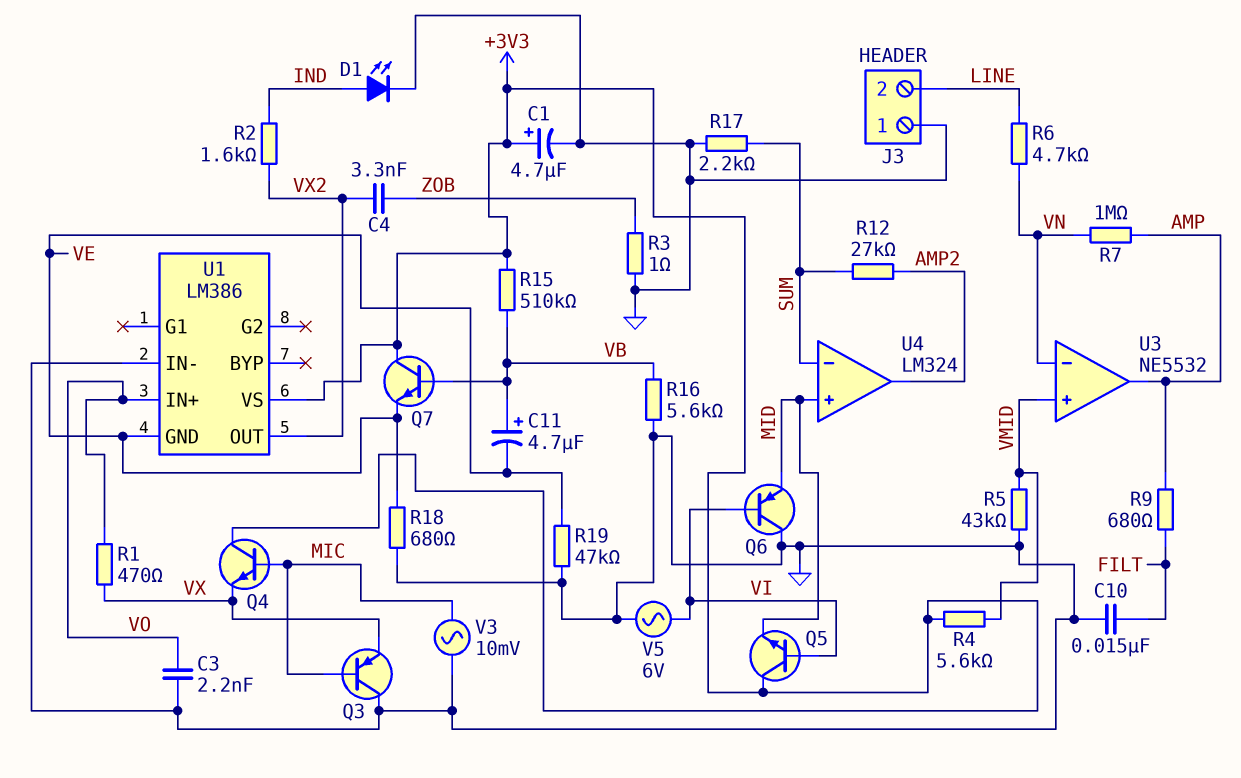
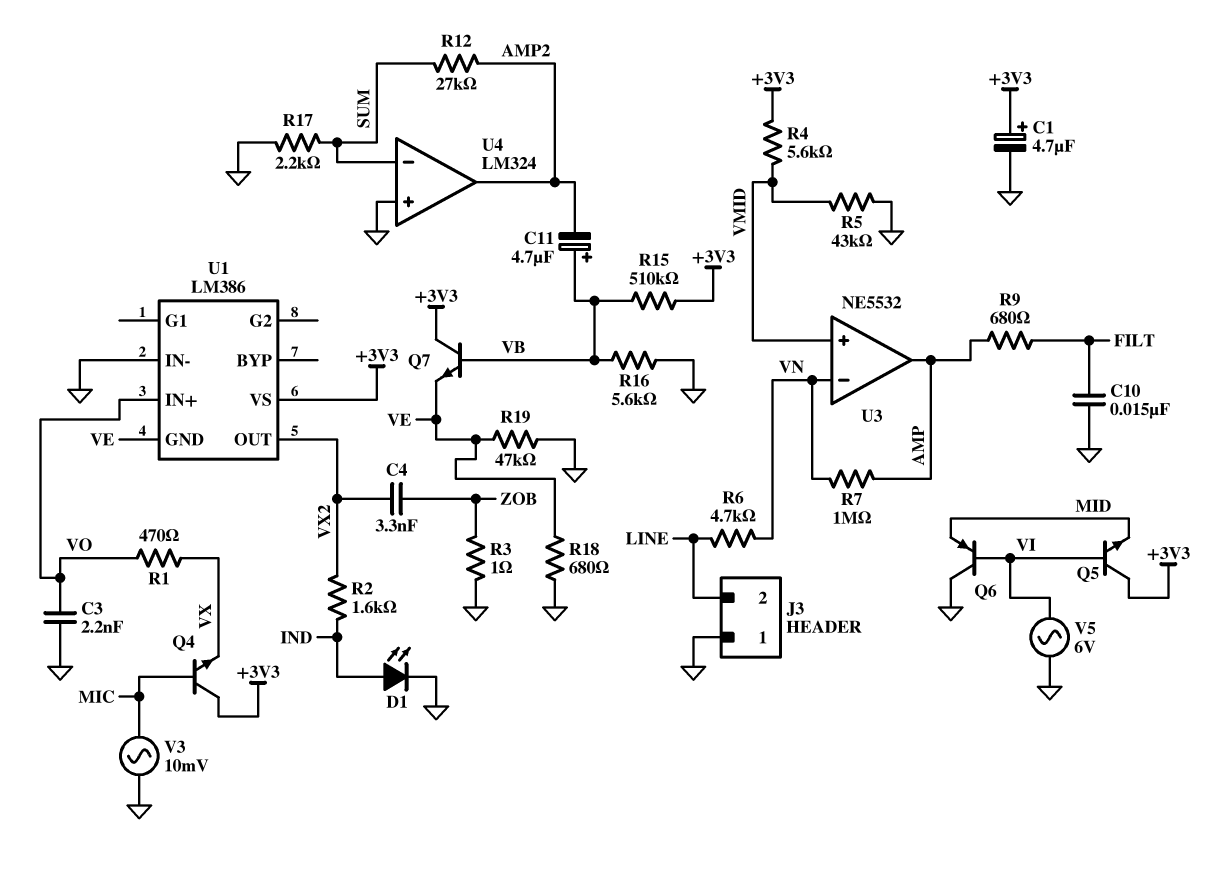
C11: 4.7uF (plus VB, minus VE) -> 4.7uF (plus VB, minus AMP2)
Q3: PNP (B MIC, C GND, E VX) -> none
U4 pin in+: MID -> GND

